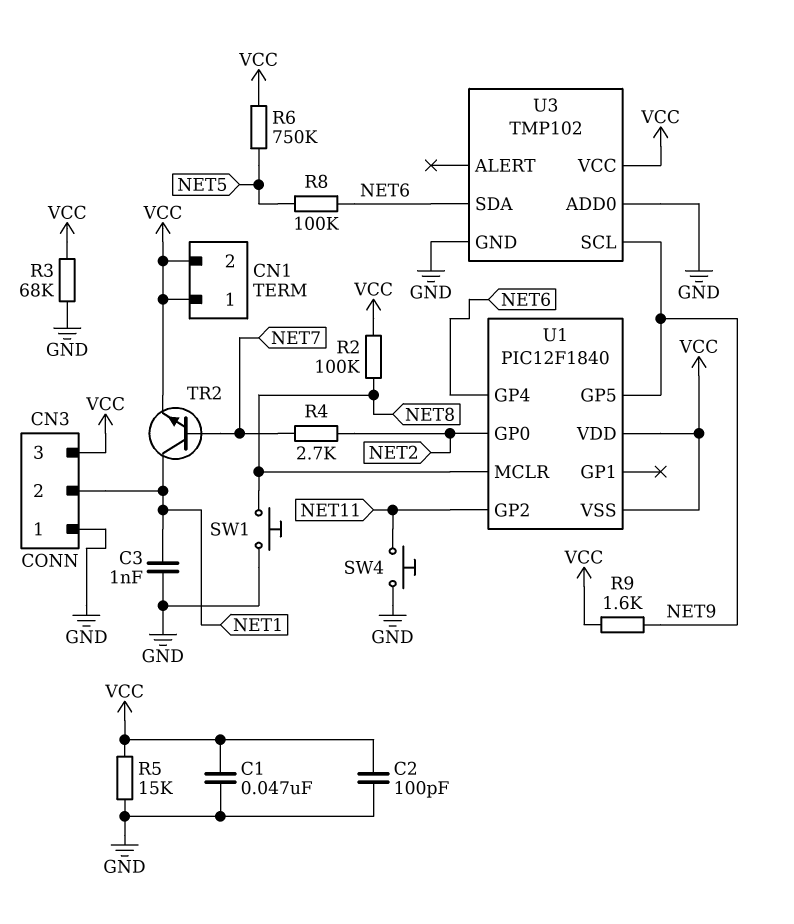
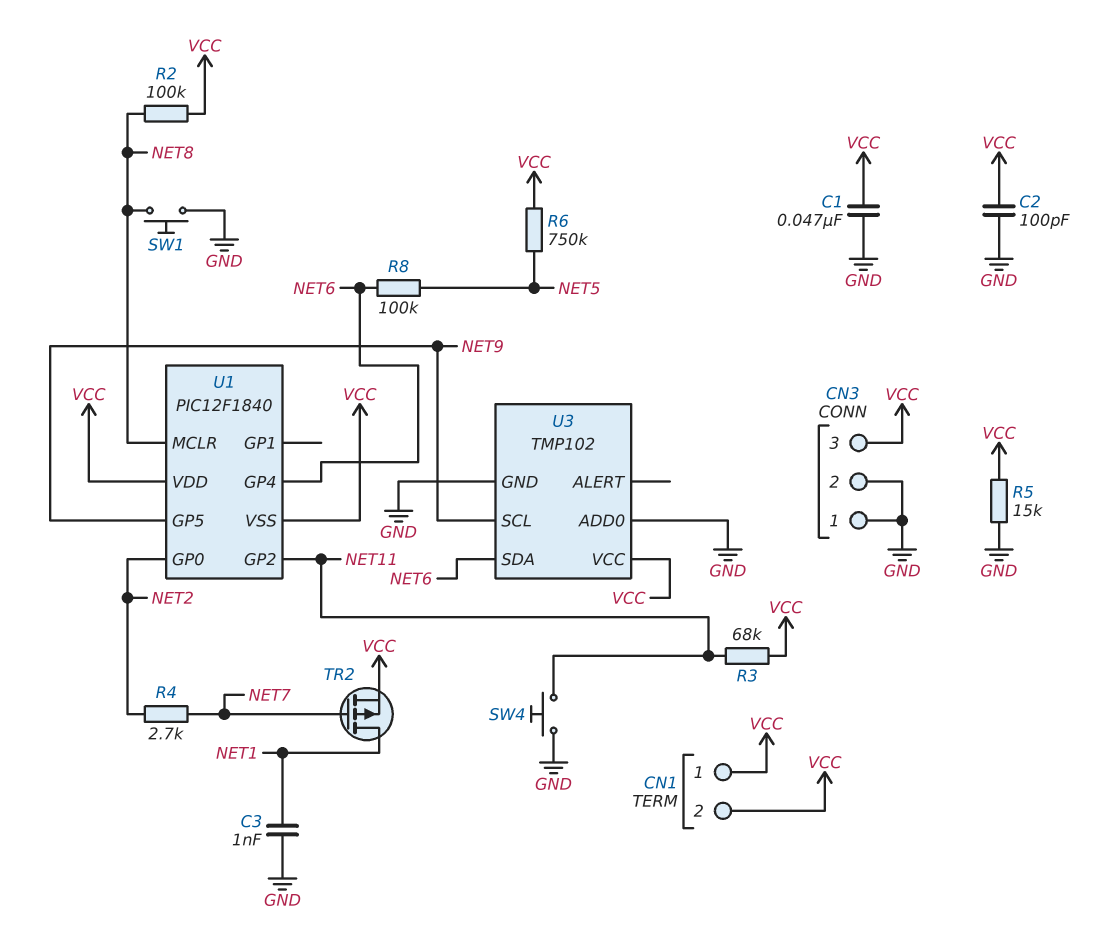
CN3 pin 2: NET1 -> GND
R3: 68k (GND, VCC) -> 68k (NET11, VCC)
R9: 1.6k (NET9, VCC) -> none
TR2: NPN (B NET7, C NET1, E VCC) -> PMOS (G NET7, D NET1, S VCC)

